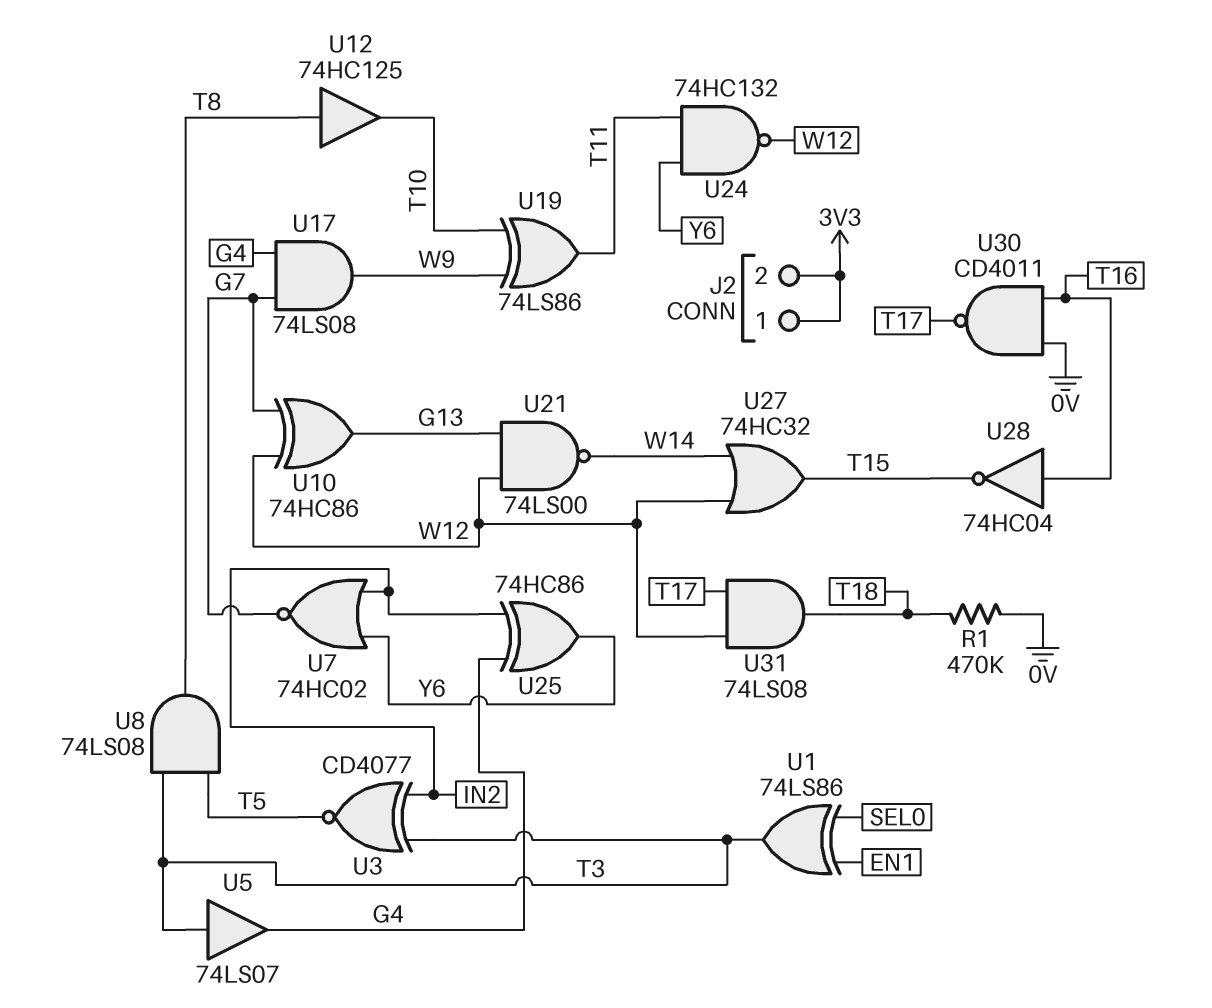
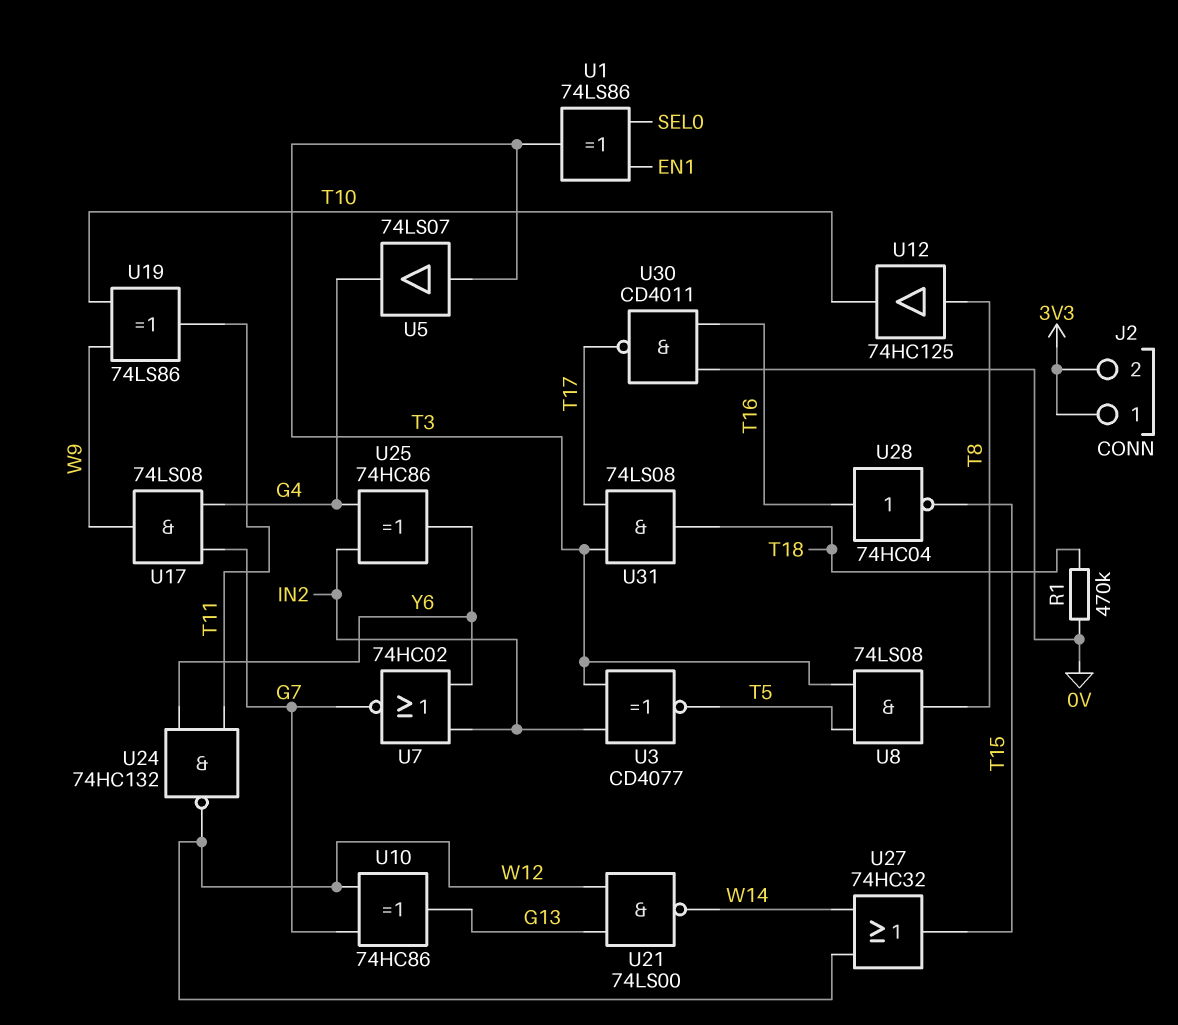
U31: AND 74LS08 (in T17, in W12, out T18) -> AND 74LS08 (in T3, in T17, out T18)

